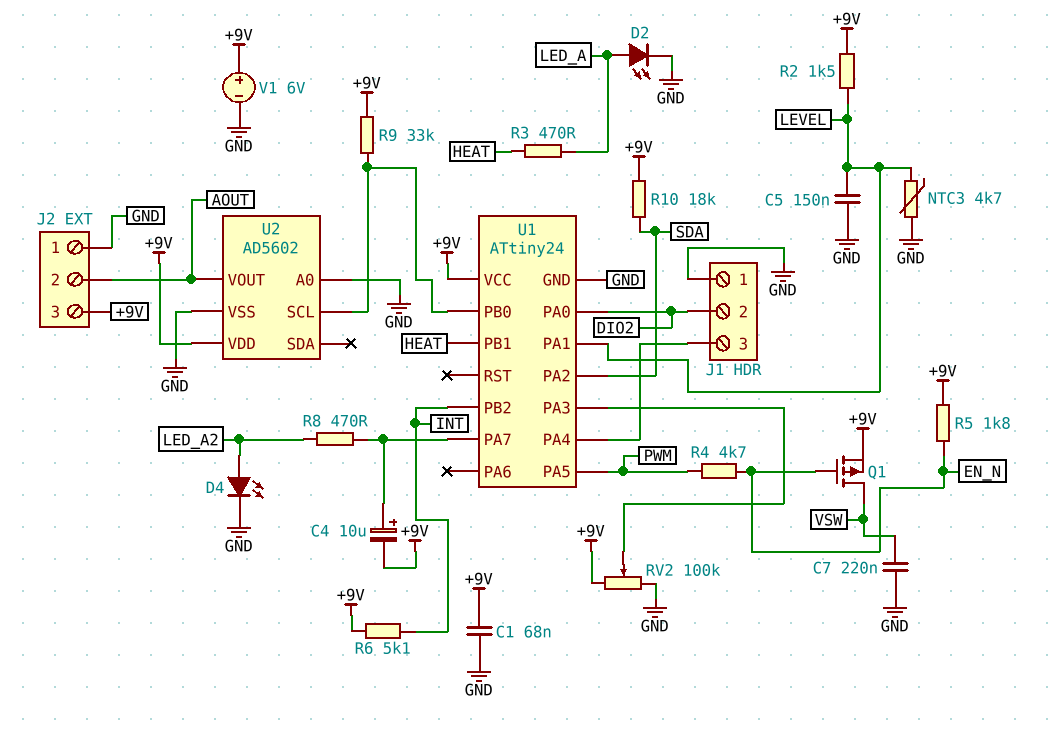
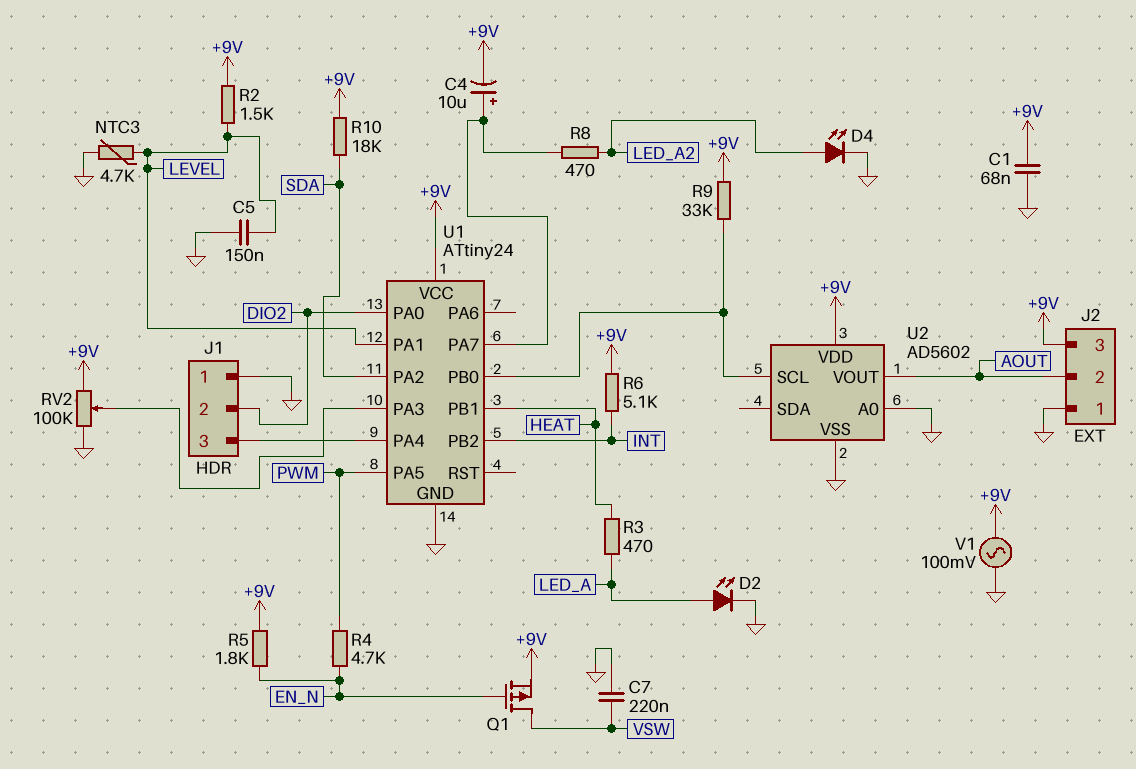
V1: 6V (plus +9V, minus GND) -> AC 100mV (+9V, GND)

